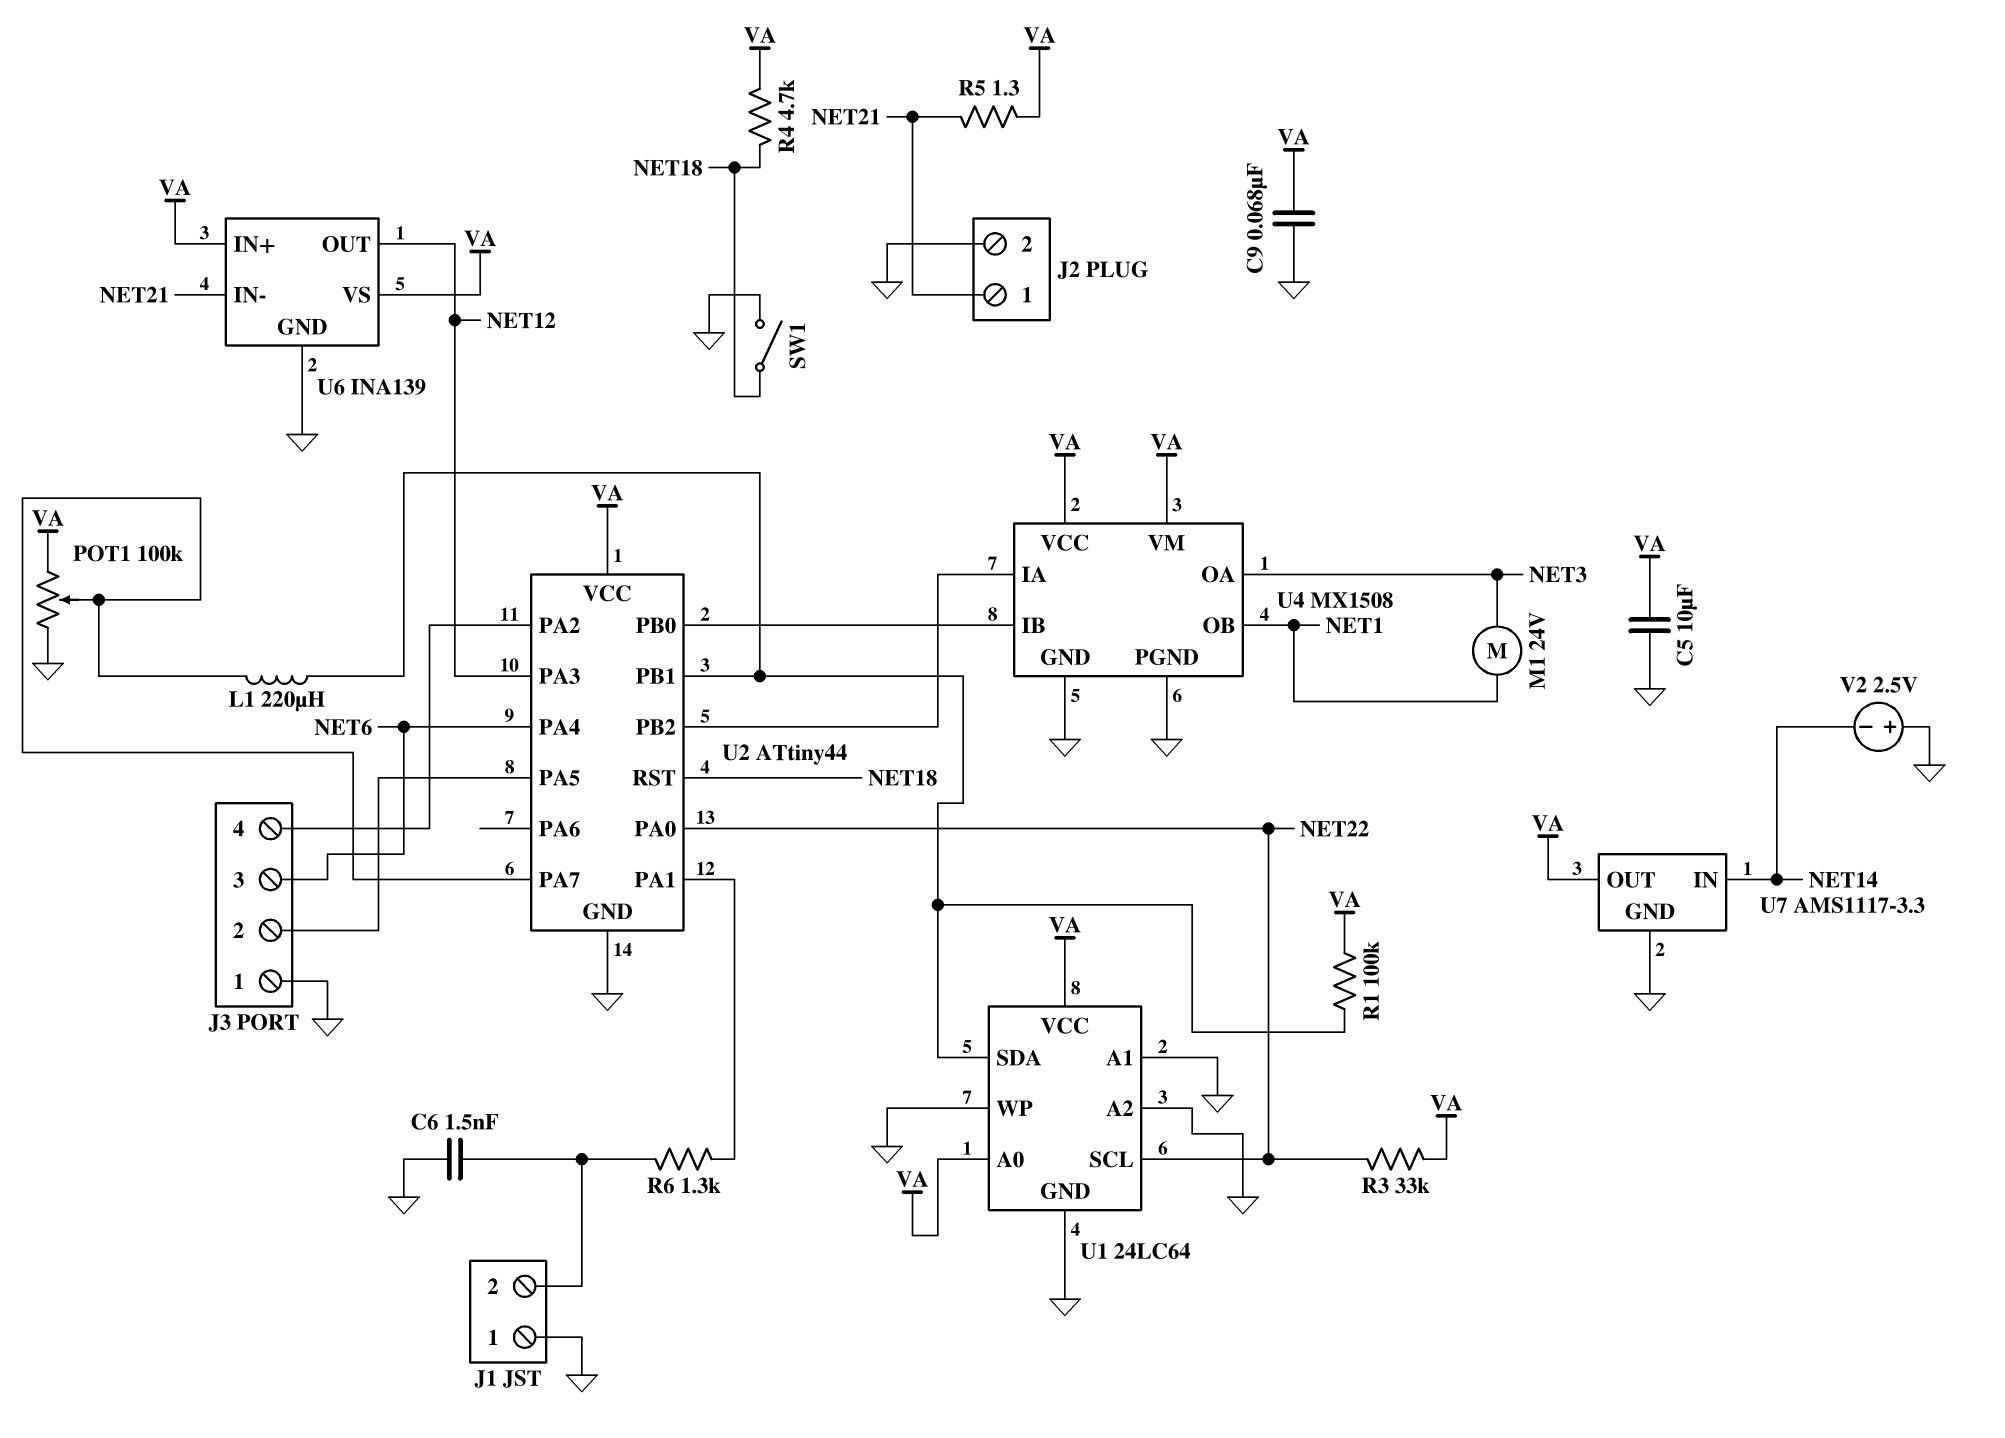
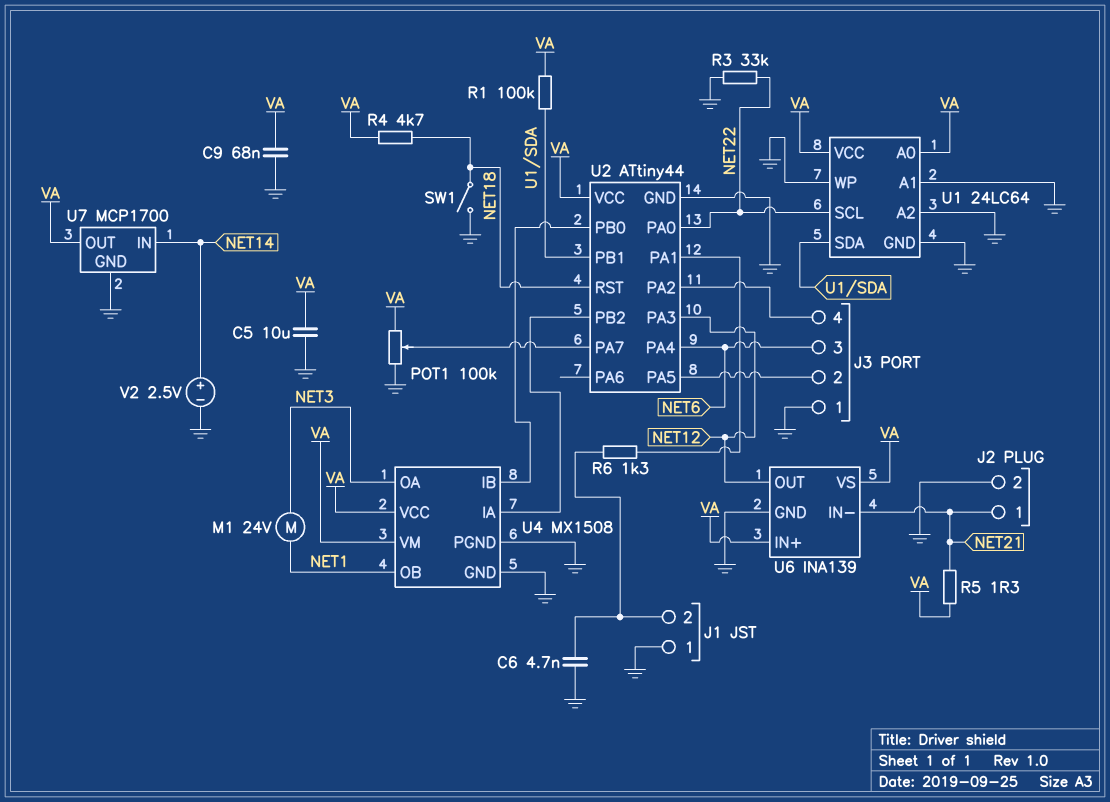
C6: 1.5nF (GND, J1/2) -> 4.7nF (GND, J1/2)
L1: 220uH (U1/SDA, U2/PA7) -> none
R3: 33k (NET22, VA) -> 33k (GND, NET22)
U7: AMS1117-3.3 -> MCP1700
V2: 2.5V (plus GND, minus NET14) -> 2.5V (plus NET14, minus GND)

